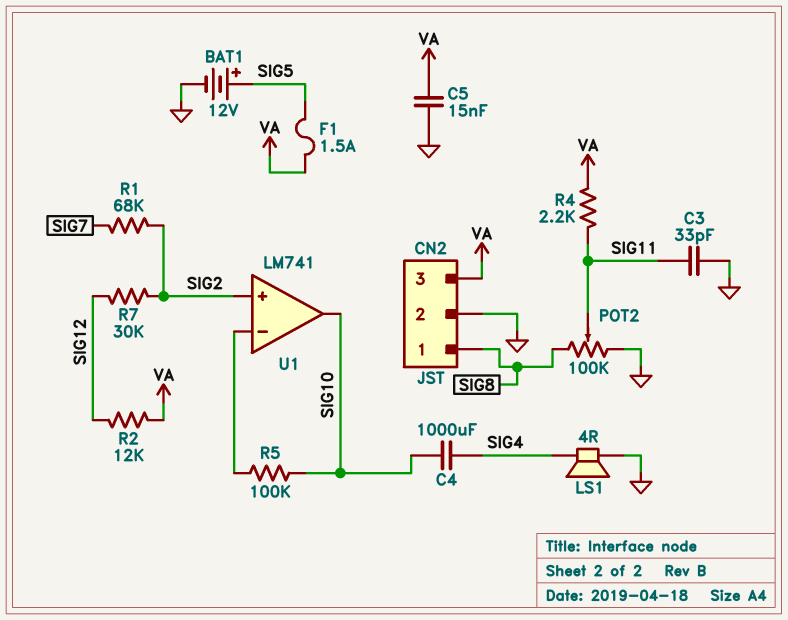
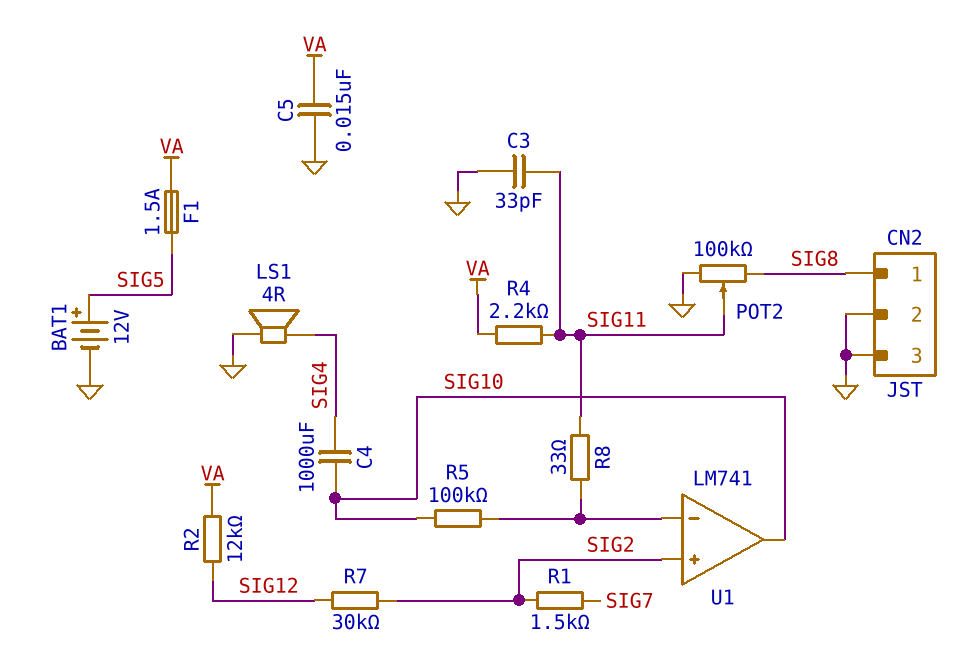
CN2 pin 3: VA -> GND
R1: 68k (SIG2, SIG7) -> 1.5k (SIG2, SIG7)
R8: none -> 33 (SIG11, U1/in-)

